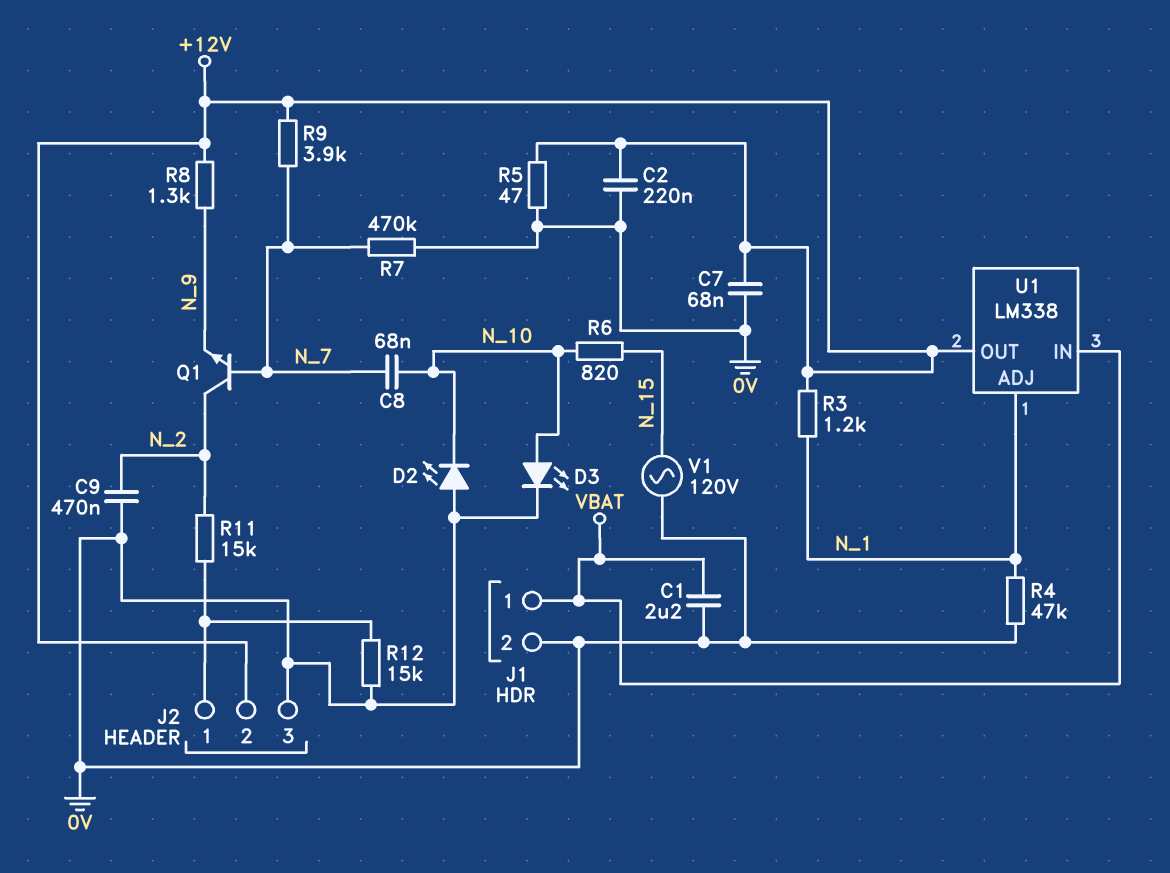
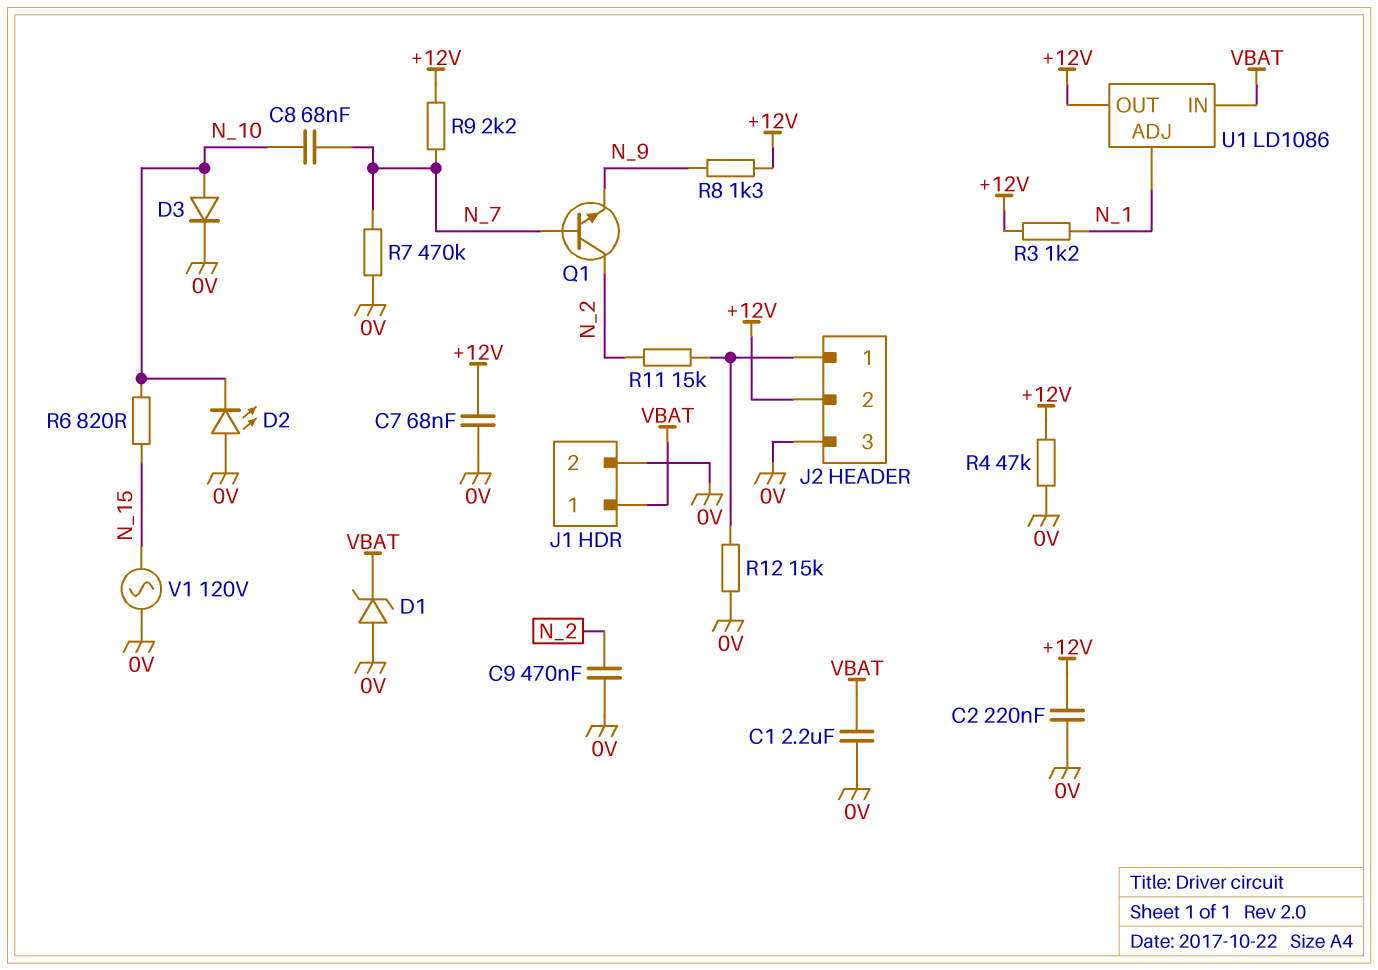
D1: none -> zener (A 0V, K VBAT)
D3: LED (A N_10, K 0V) -> diode (A N_10, K 0V)
R4: 47k (0V, N_1) -> 47k (+12V, 0V)
R5: 47 (+12V, 0V) -> none
R9: 3.9k (+12V, N_7) -> 2.2k (+12V, N_7)
U1: LM338 -> LD1086

